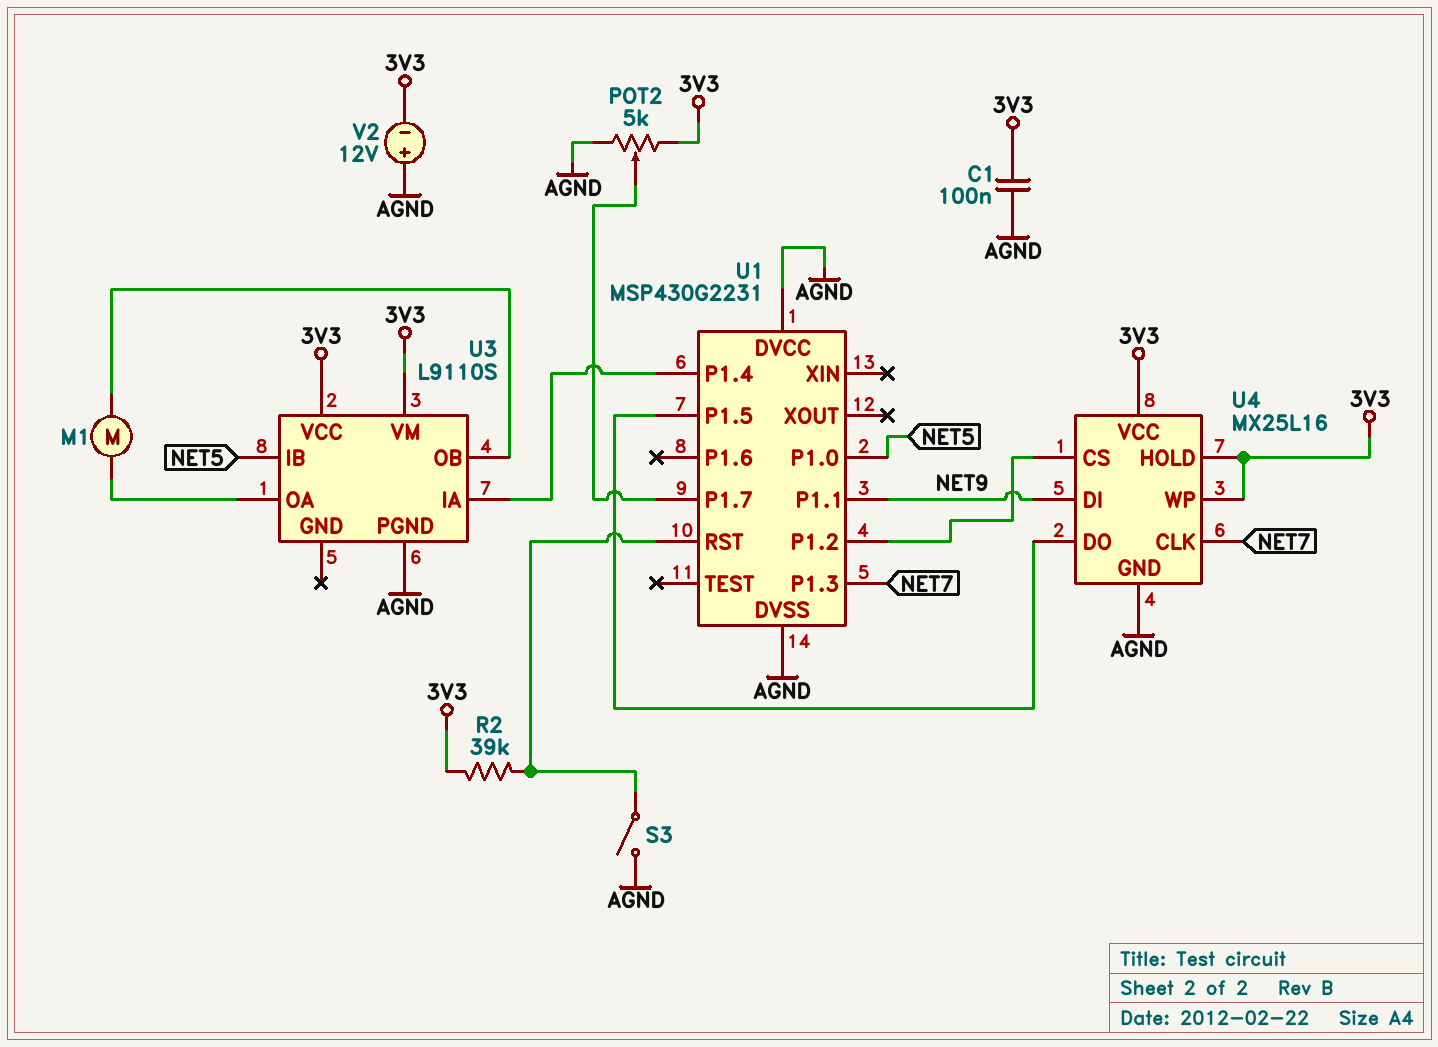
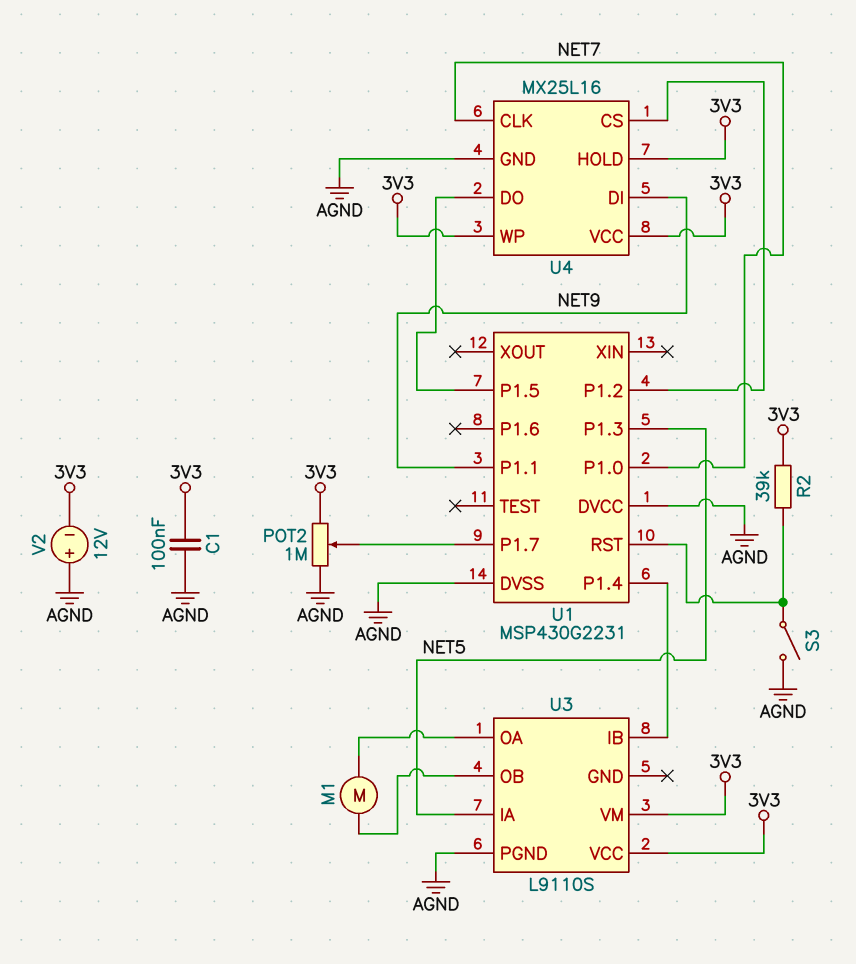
POT2: 5k (3V3, AGND, wiper U1/P1.7) -> 1M (3V3, AGND, wiper U1/P1.7)
U1 pin P1.0: NET5 -> NET7
U1 pin P1.3: NET7 -> NET5
U3 pin IA: U1/P1.4 -> NET5
U3 pin IB: NET5 -> U1/P1.4

